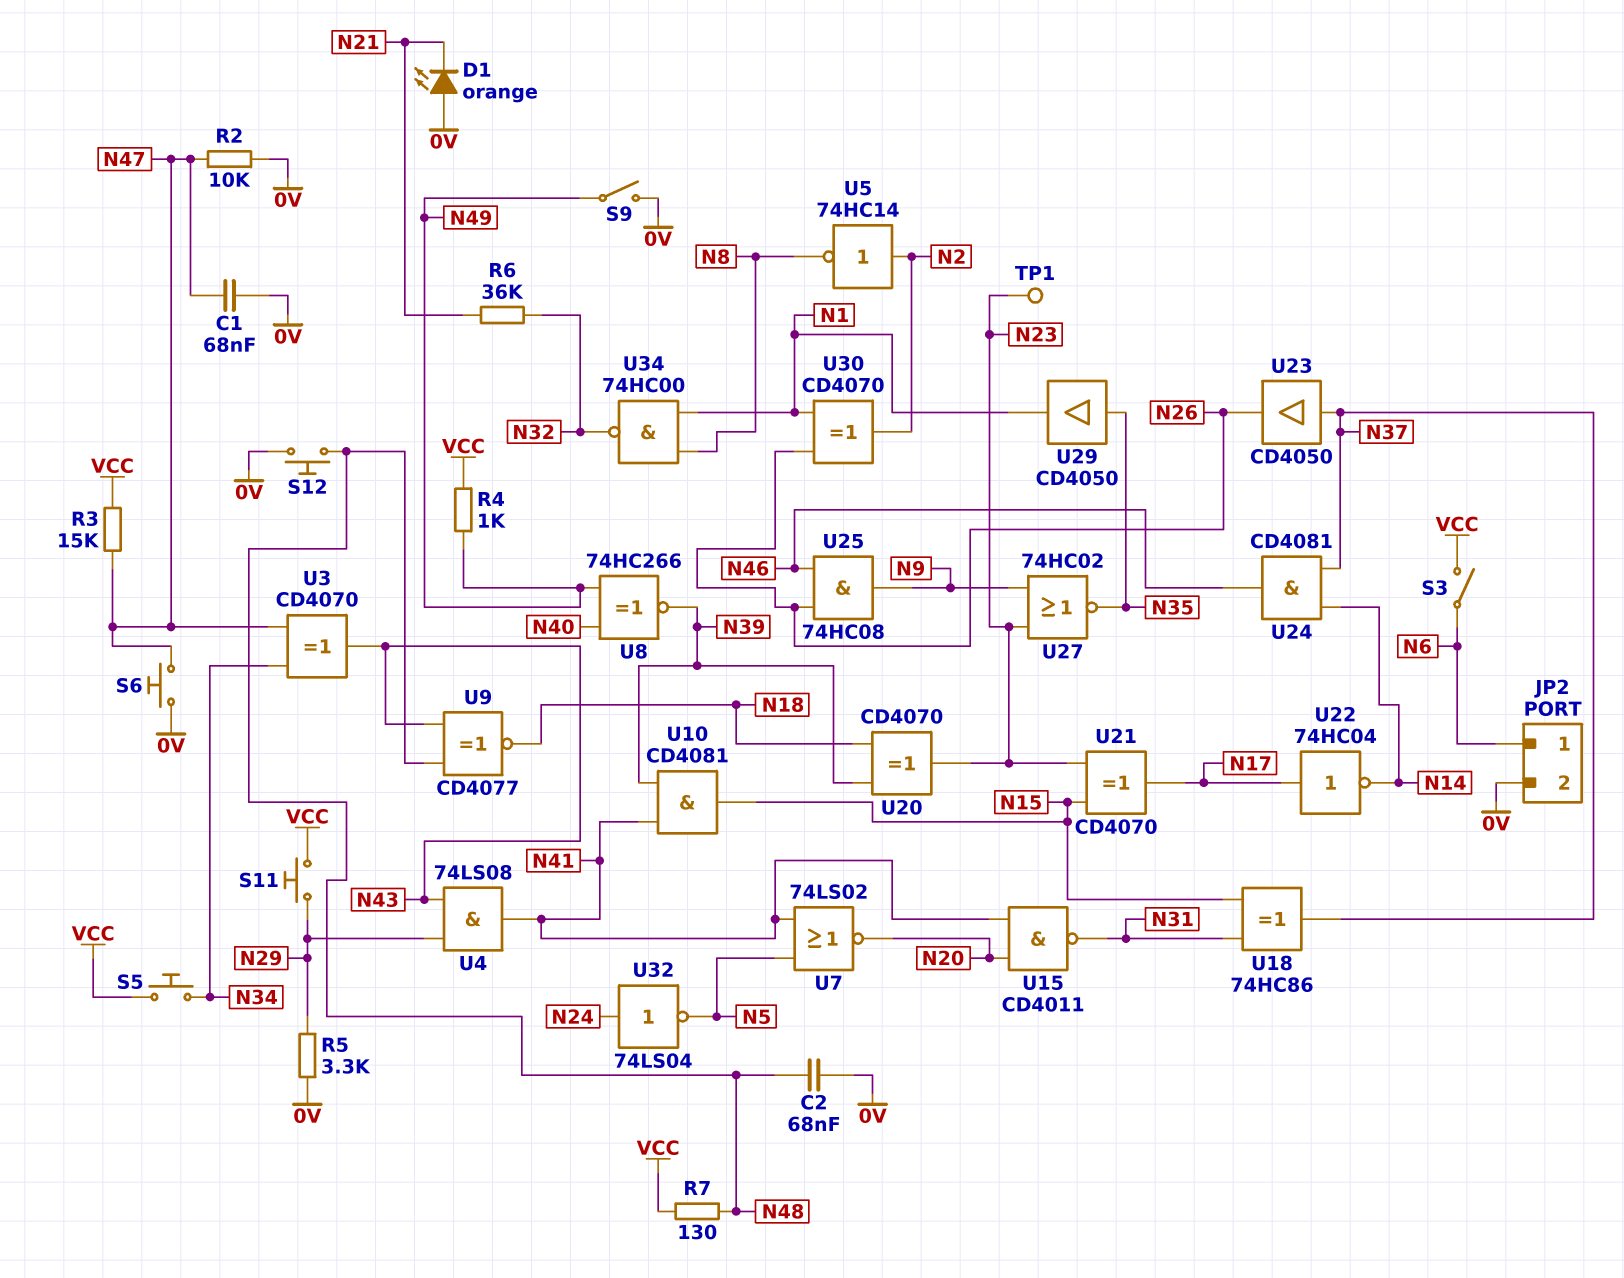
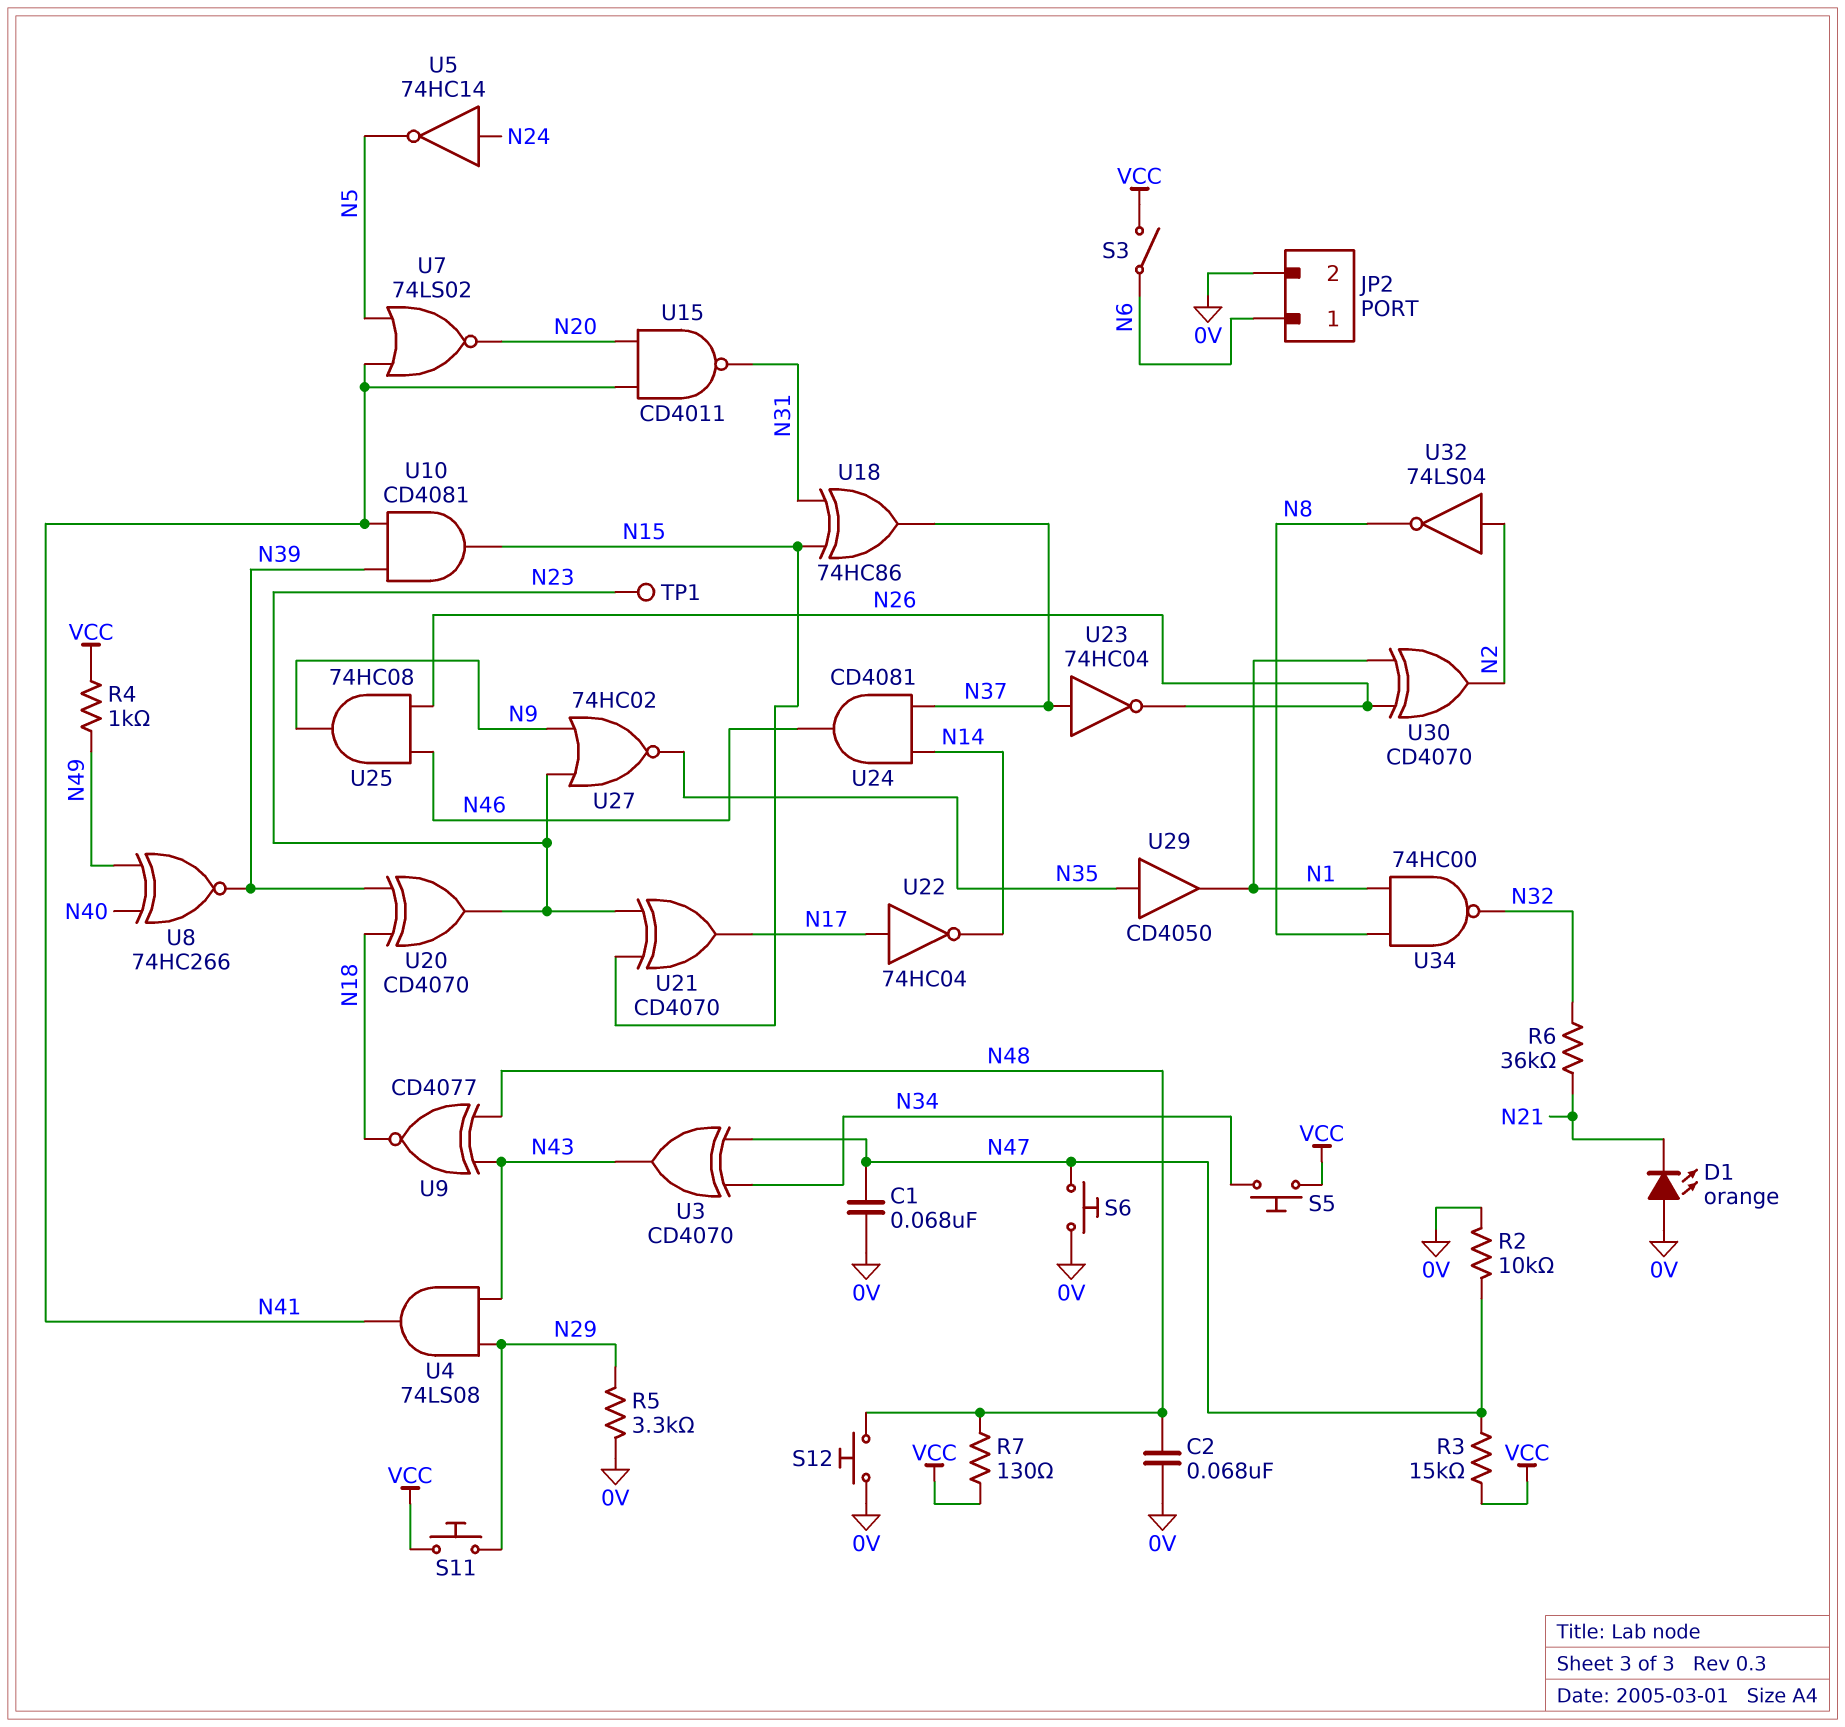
S9: switch (0V, N49) -> none
U5: NOT 74HC14 (in N2, out N8) -> NOT 74HC14 (in N24, out N5)
U23: buffer CD4050 (in N37, out N26) -> NOT 74HC04 (in N37, out N26)
U32: NOT 74LS04 (in N24, out N5) -> NOT 74LS04 (in N2, out N8)

